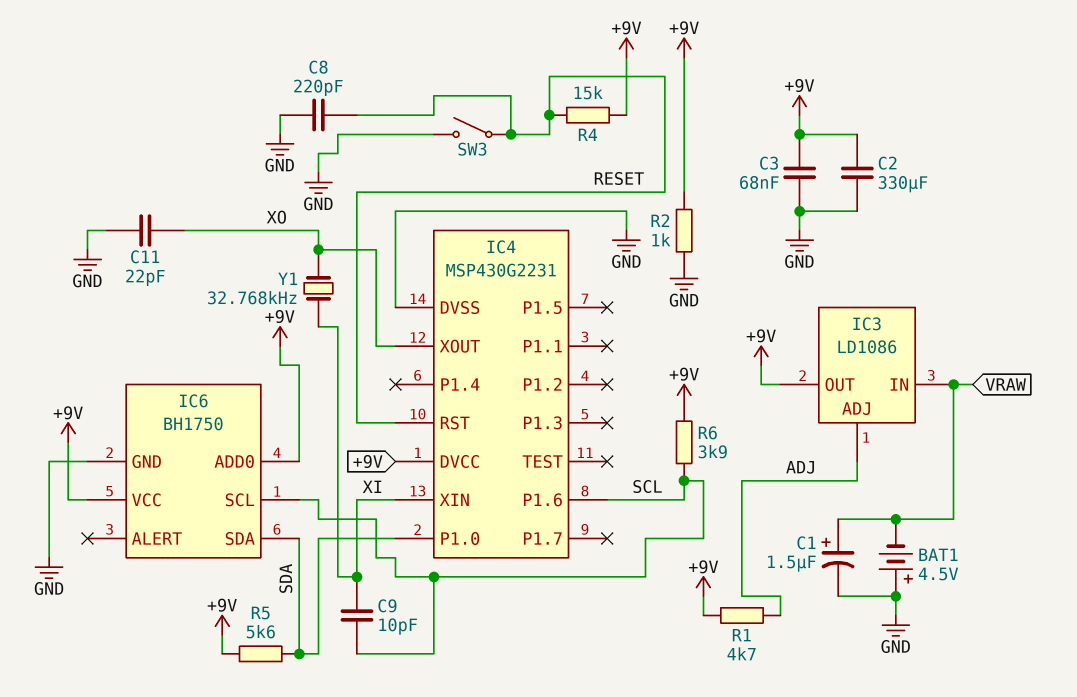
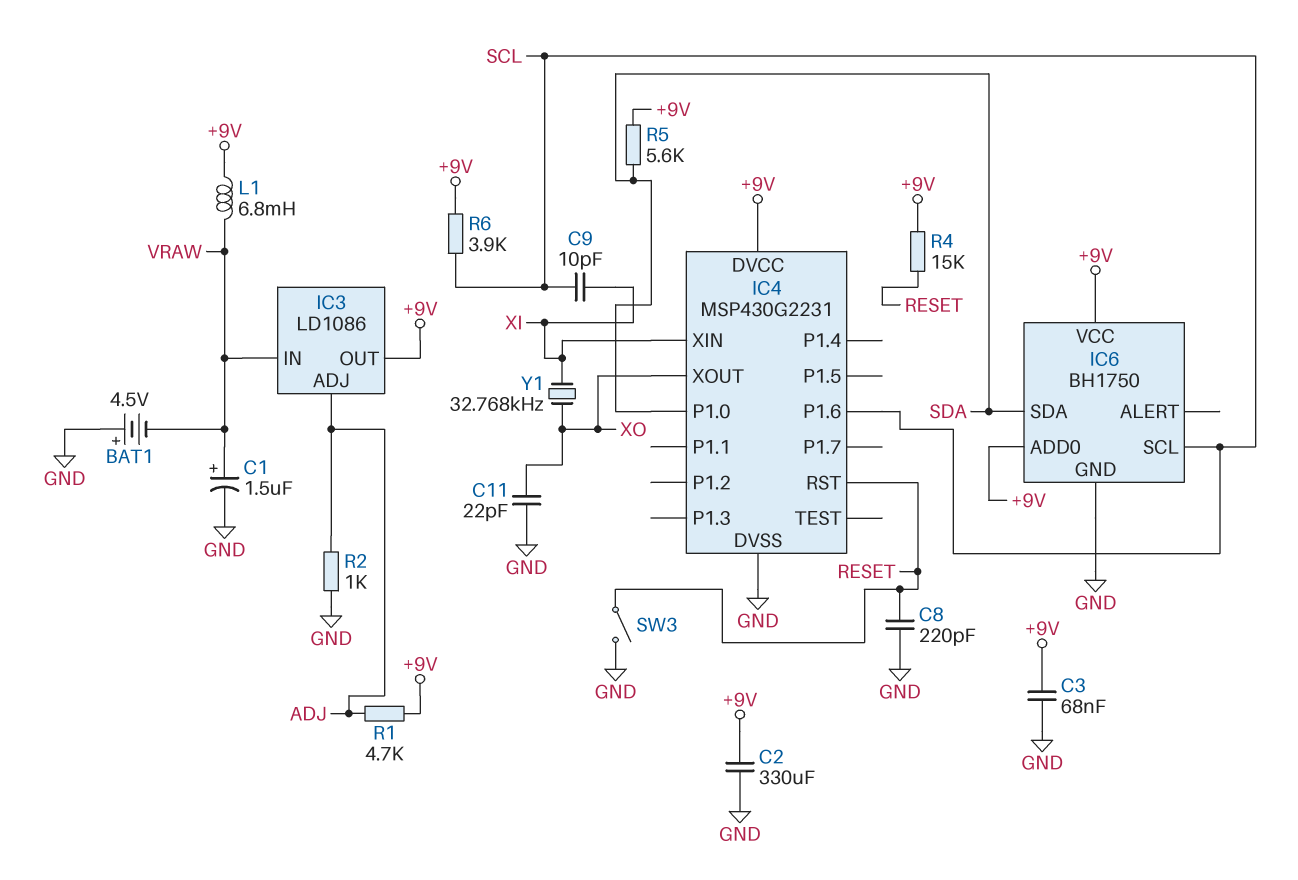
L1: none -> 6.8mH (+9V, VRAW)
R2: 1k (+9V, GND) -> 1k (ADJ, GND)

